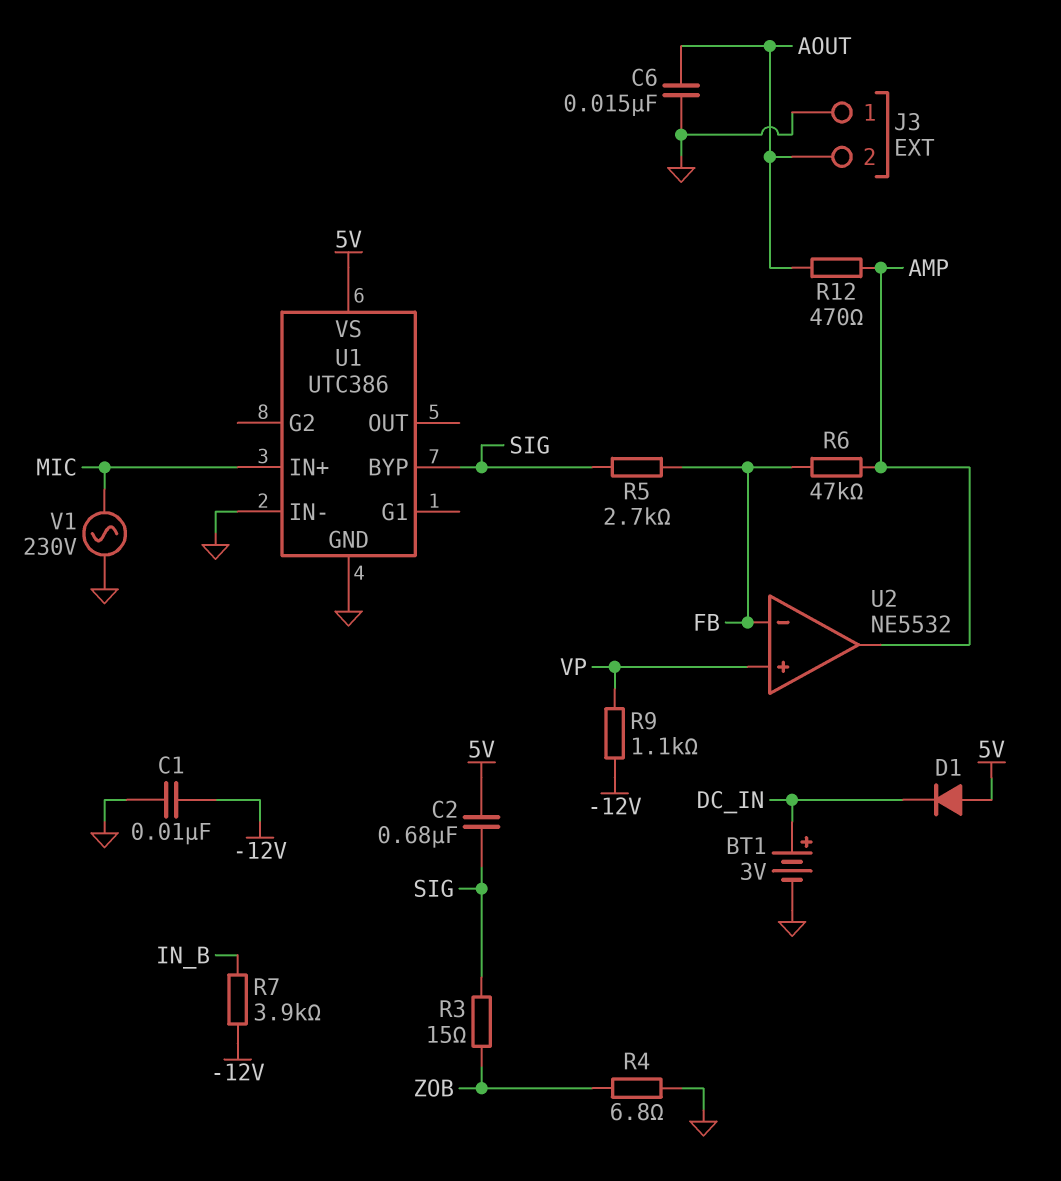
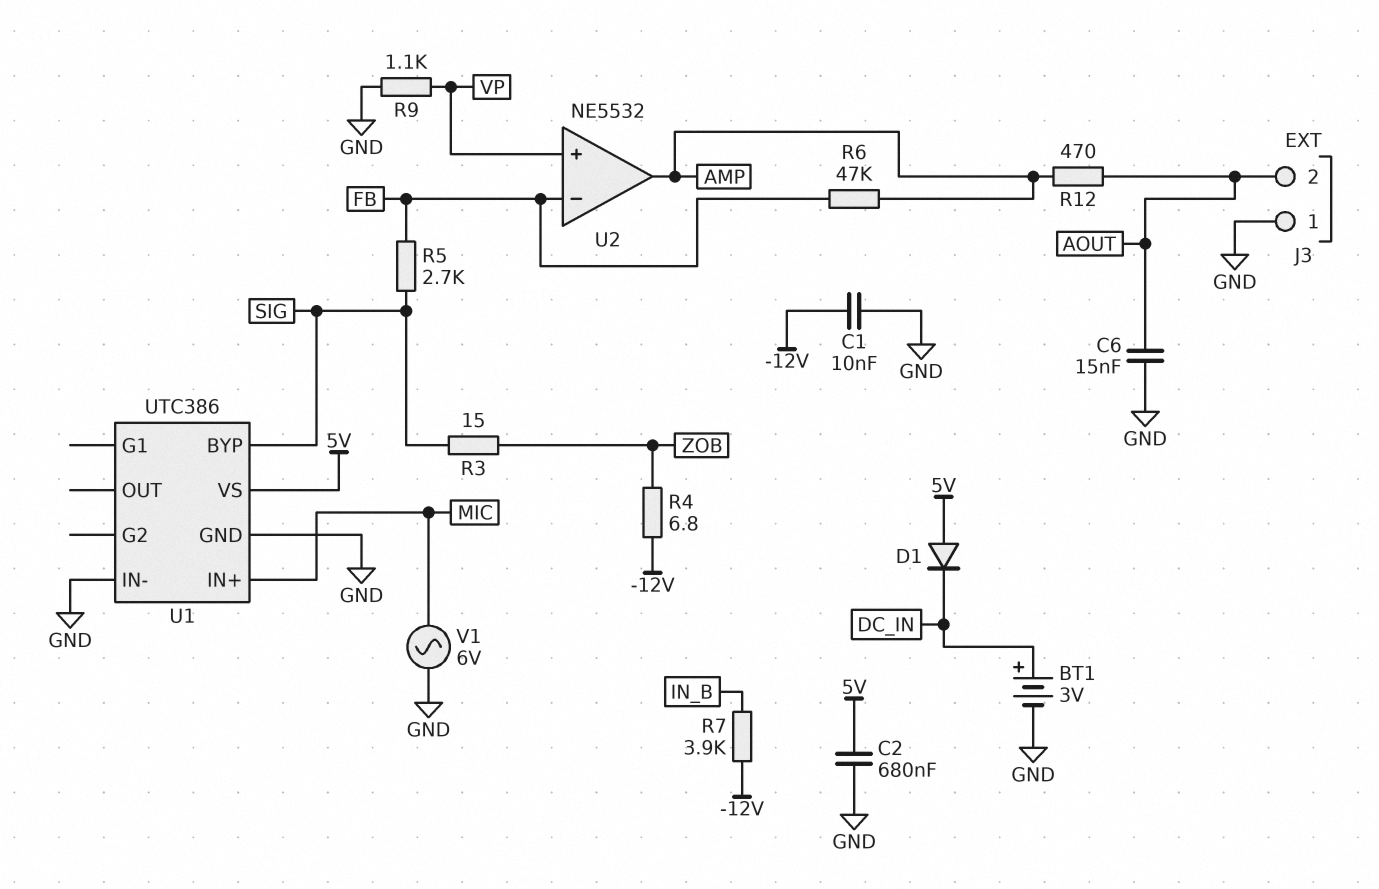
C2: 680nF (5V, SIG) -> 680nF (5V, GND)
R4: 6.8 (GND, ZOB) -> 6.8 (-12V, ZOB)
R9: 1.1k (-12V, VP) -> 1.1k (GND, VP)
V1: AC 230V (GND, MIC) -> AC 6V (GND, MIC)

